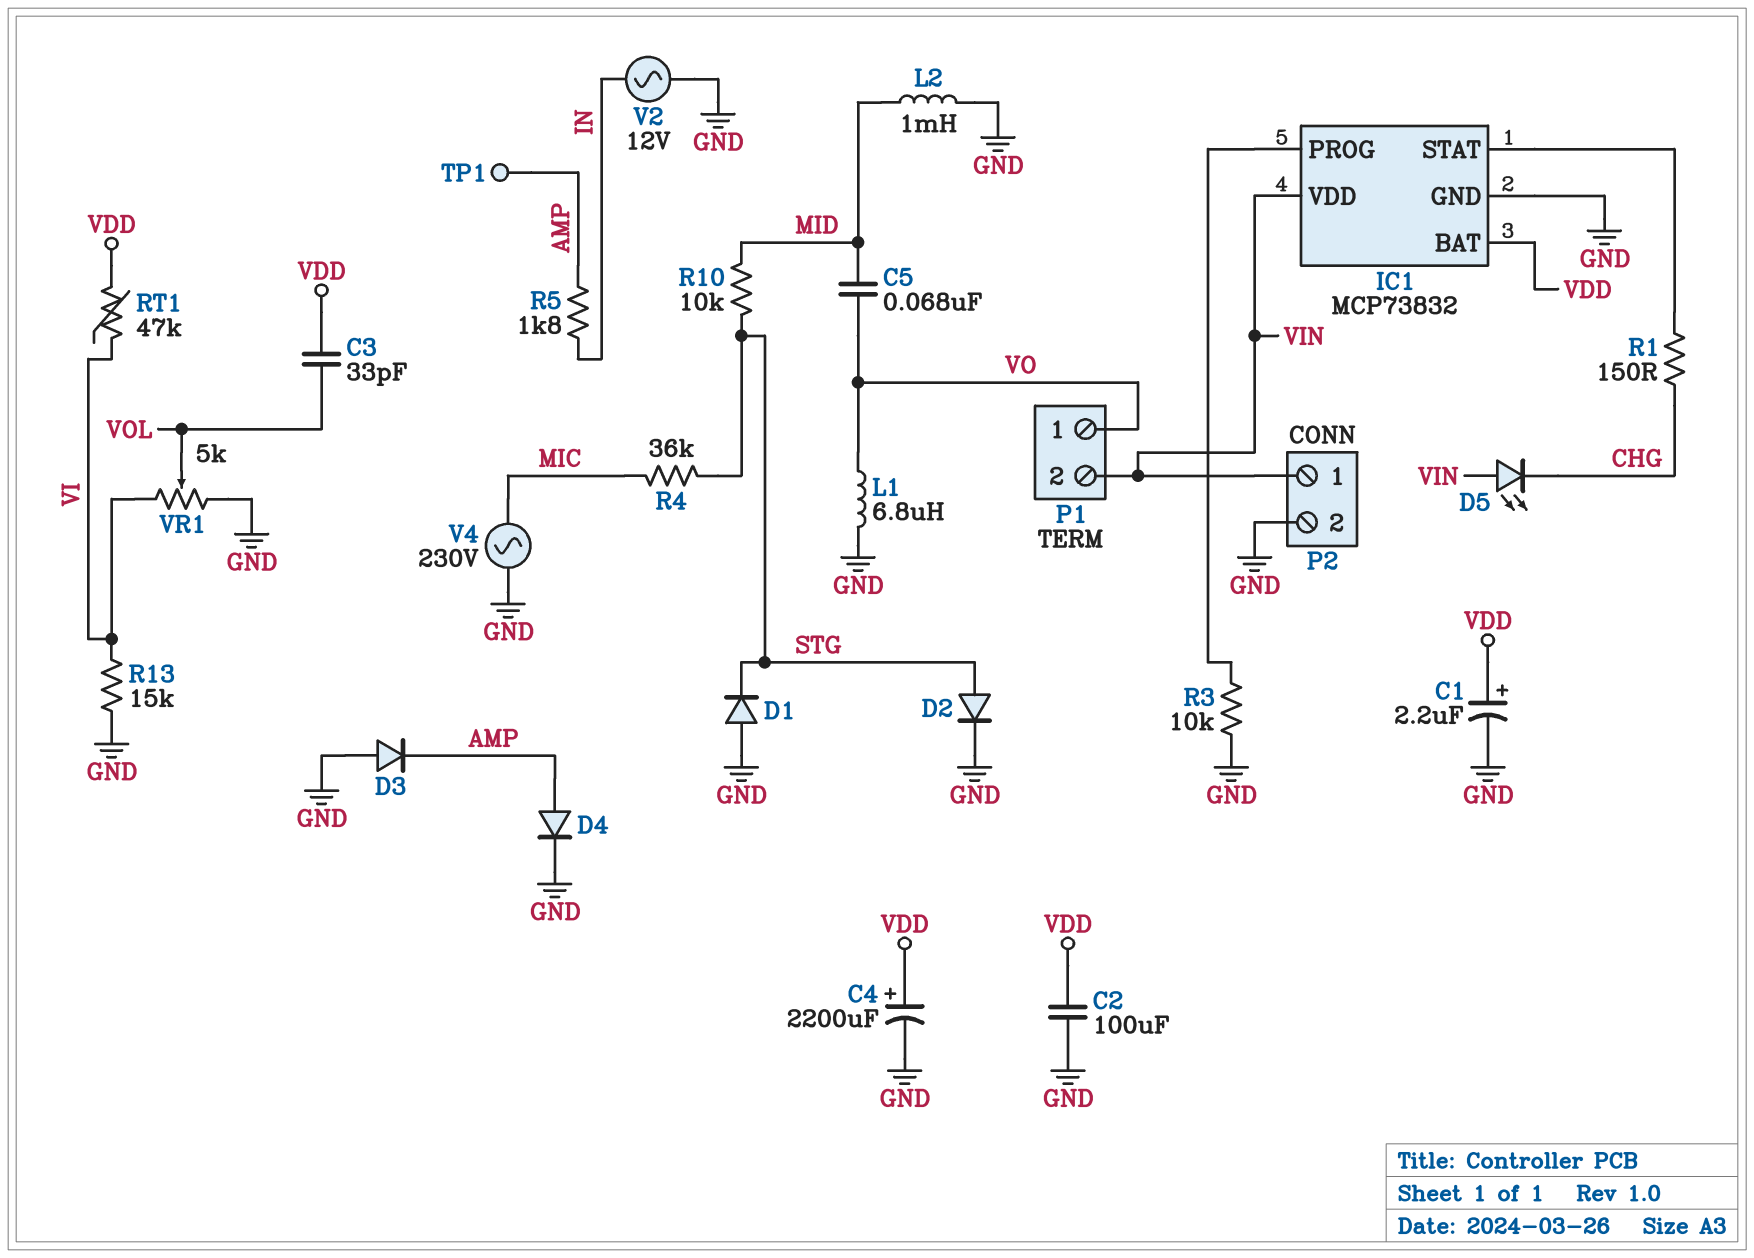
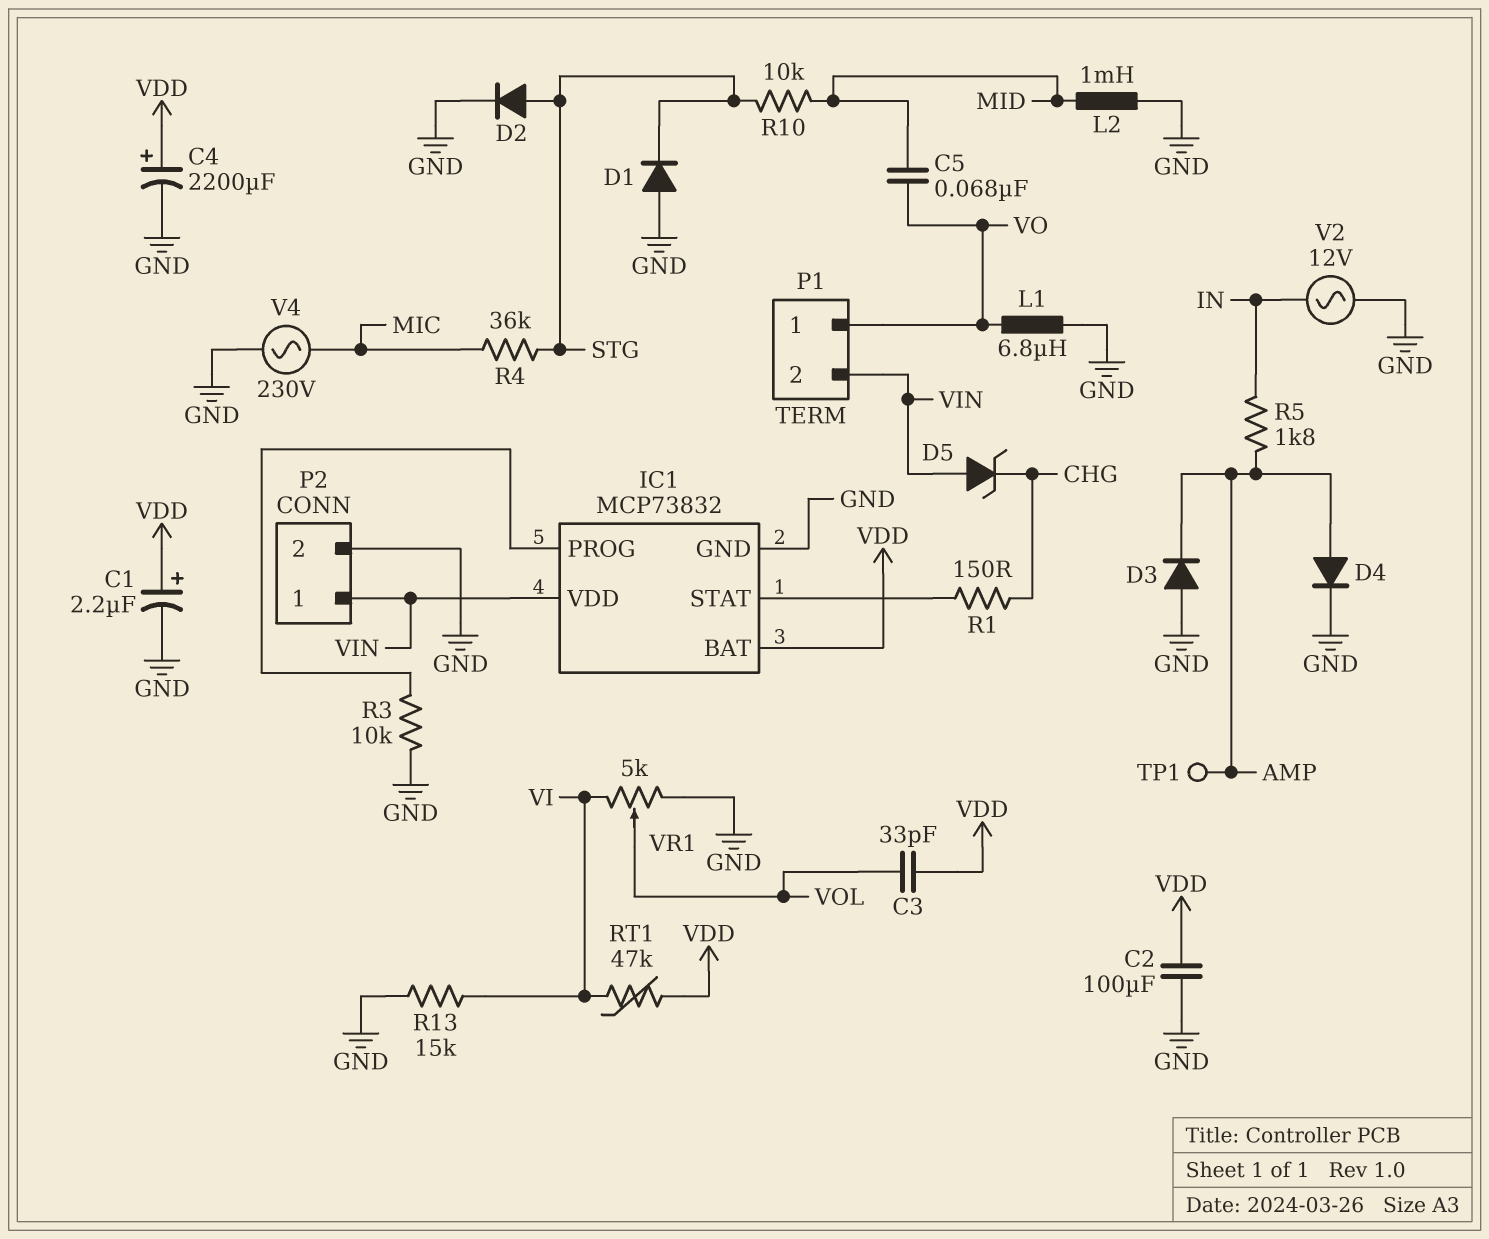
D5: LED (A VIN, K CHG) -> zener (A VIN, K CHG)

